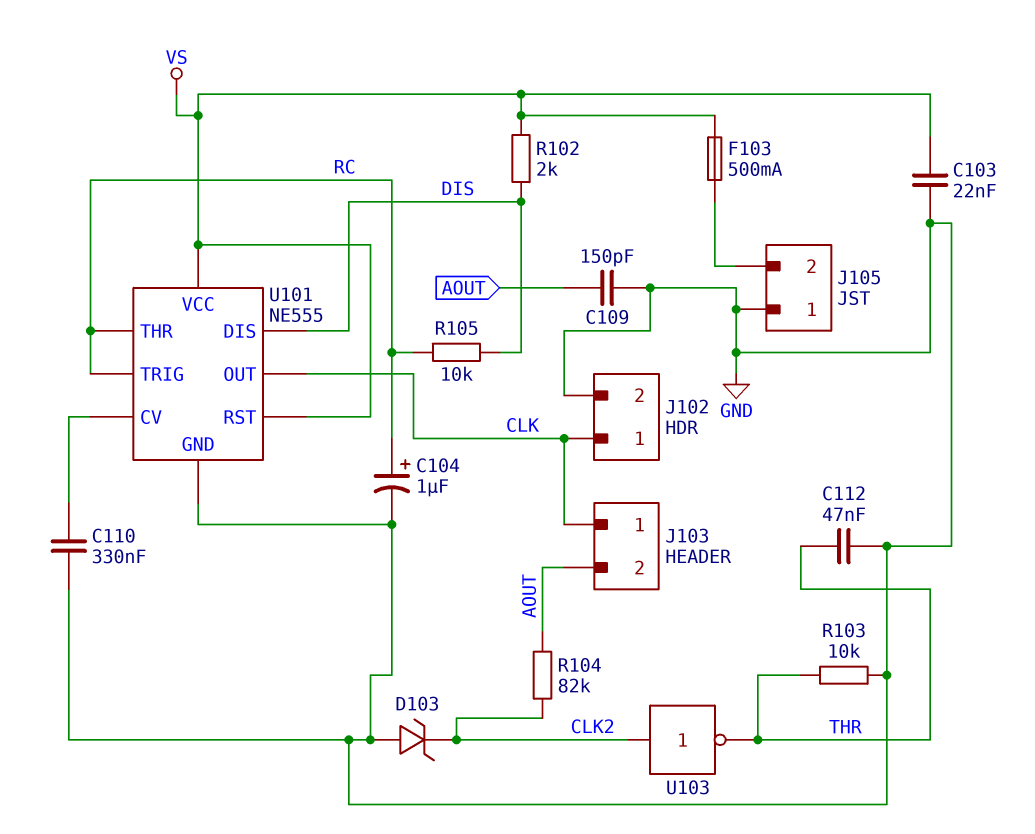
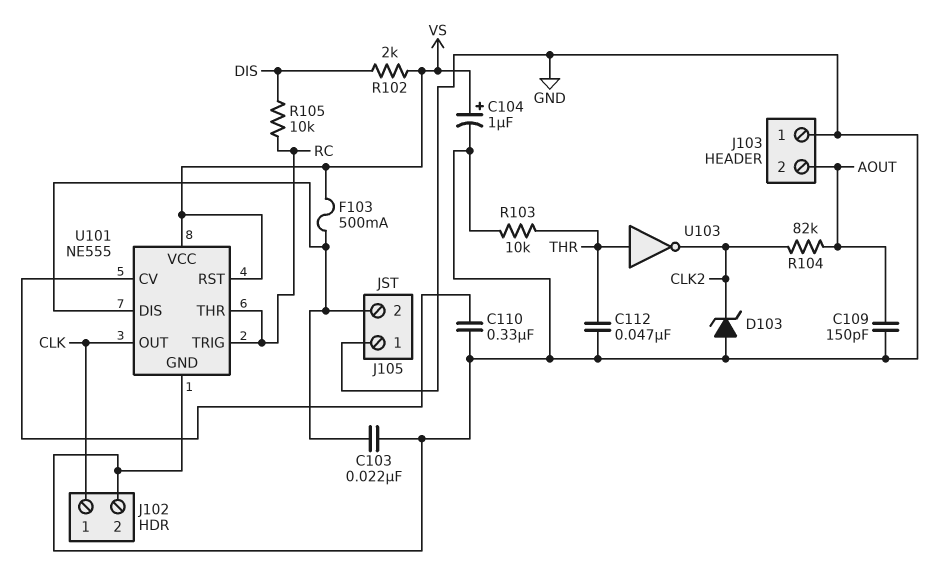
C103: 22nF (GND, VS) -> 22nF (GND, J105/2)
C104: 1uF (plus RC, minus GND) -> 1uF (plus VS, minus GND)
J103 pin 1: CLK -> GND
U101 pin DIS: DIS -> J105/2
U103: NOT (in CLK2, out THR) -> NOT (in THR, out CLK2)

